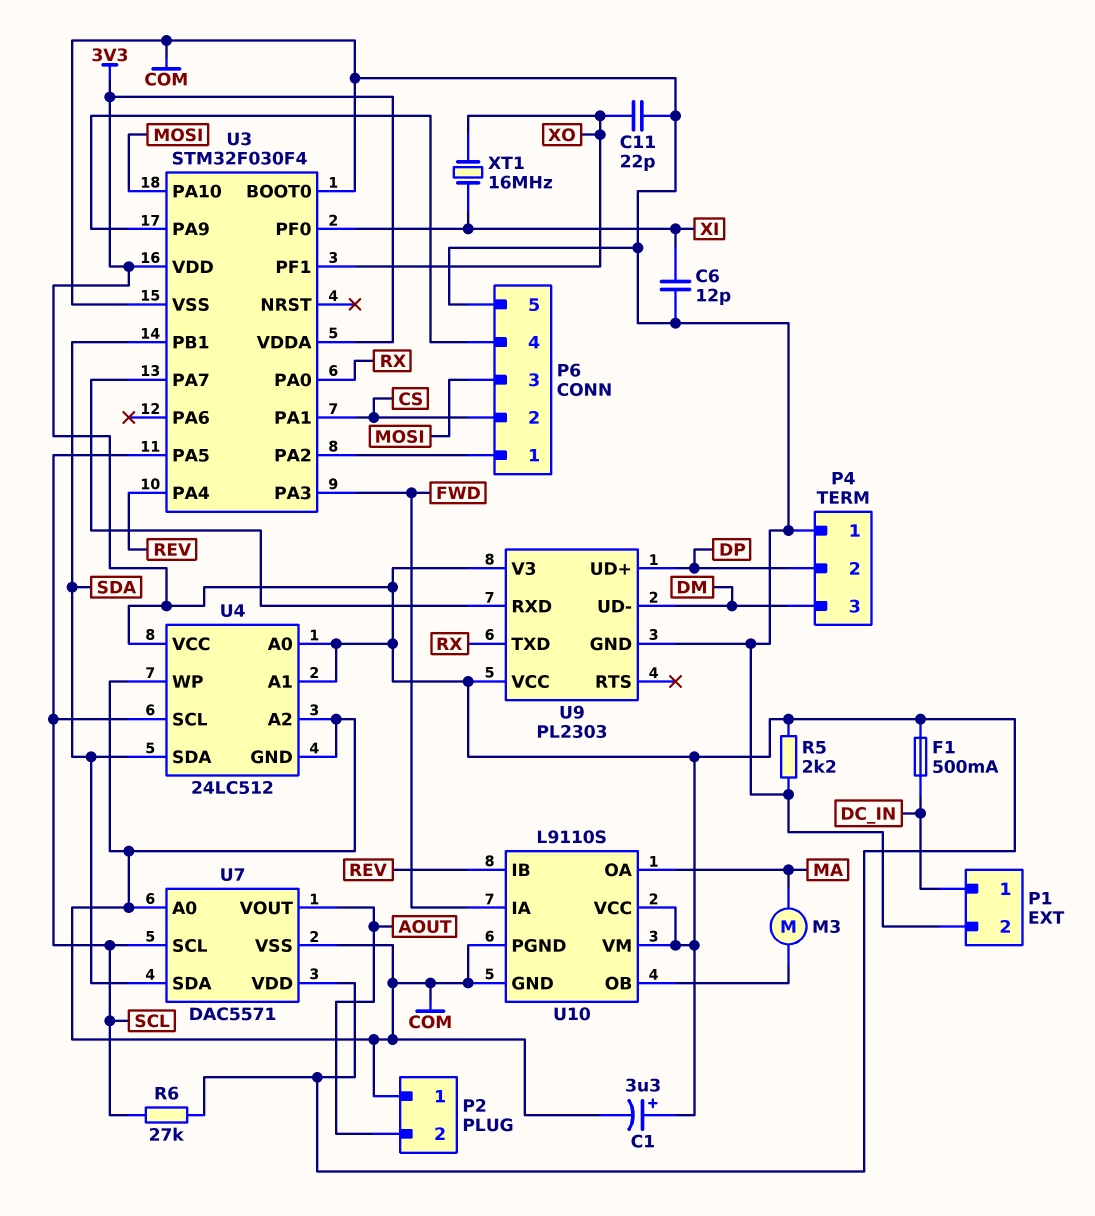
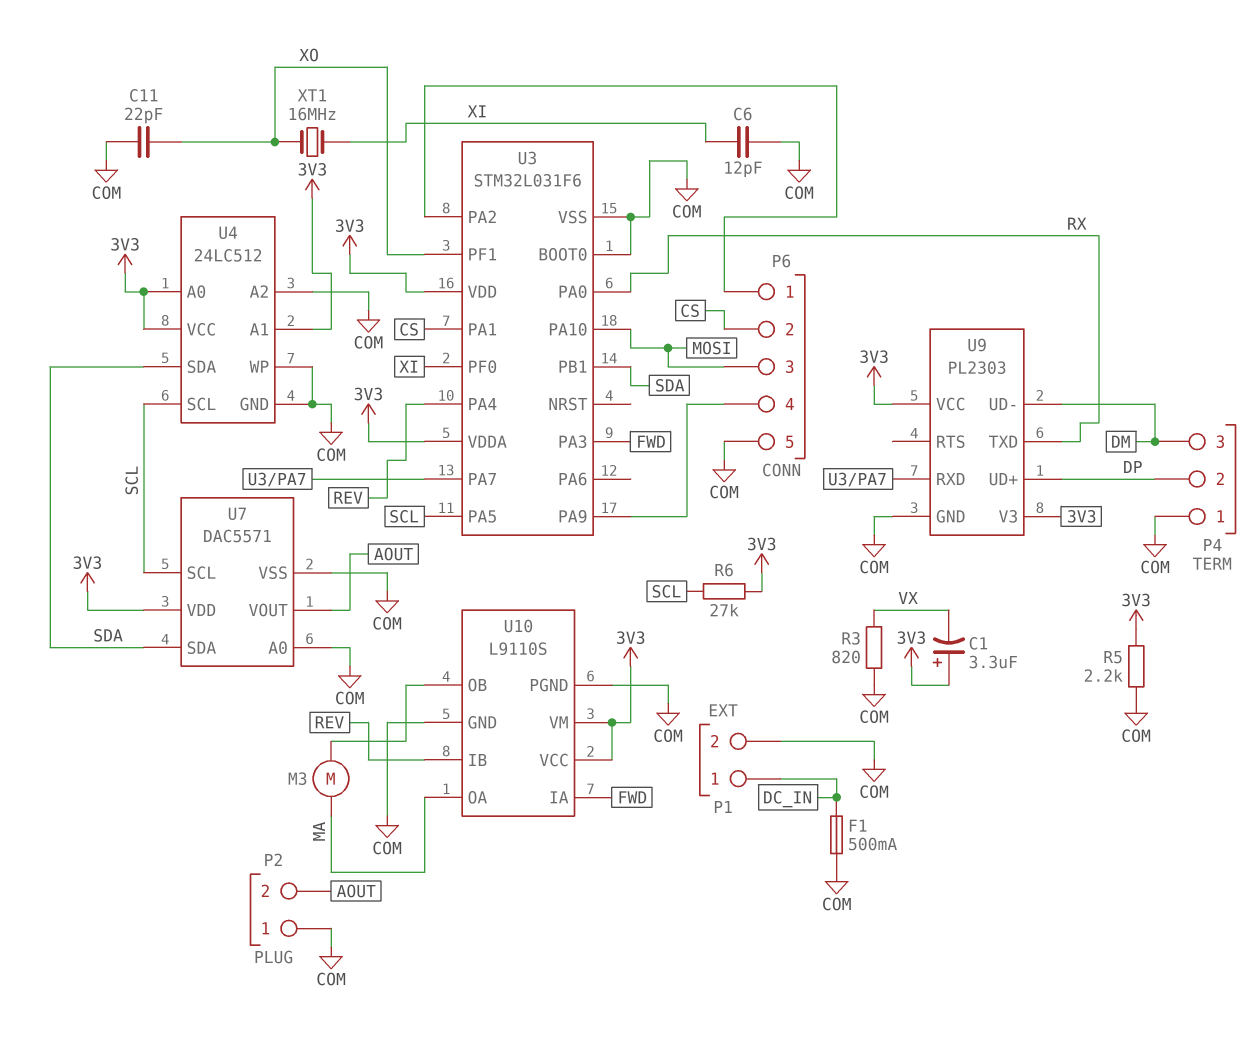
C1: 3.3uF (plus 3V3, minus COM) -> 3.3uF (plus 3V3, minus VX)
F1: 500mA (3V3, DC_IN) -> 500mA (COM, DC_IN)
R3: none -> 820 (COM, VX)
U3: STM32F030F4 -> STM32L031F6

